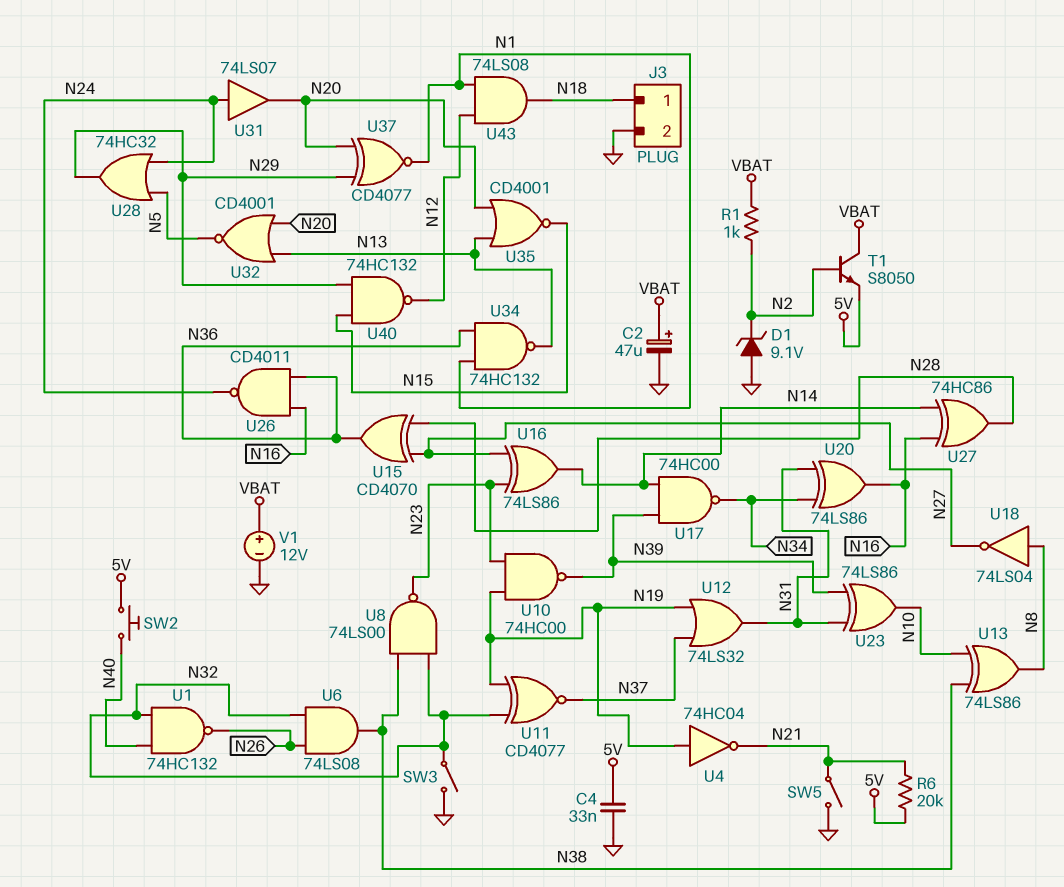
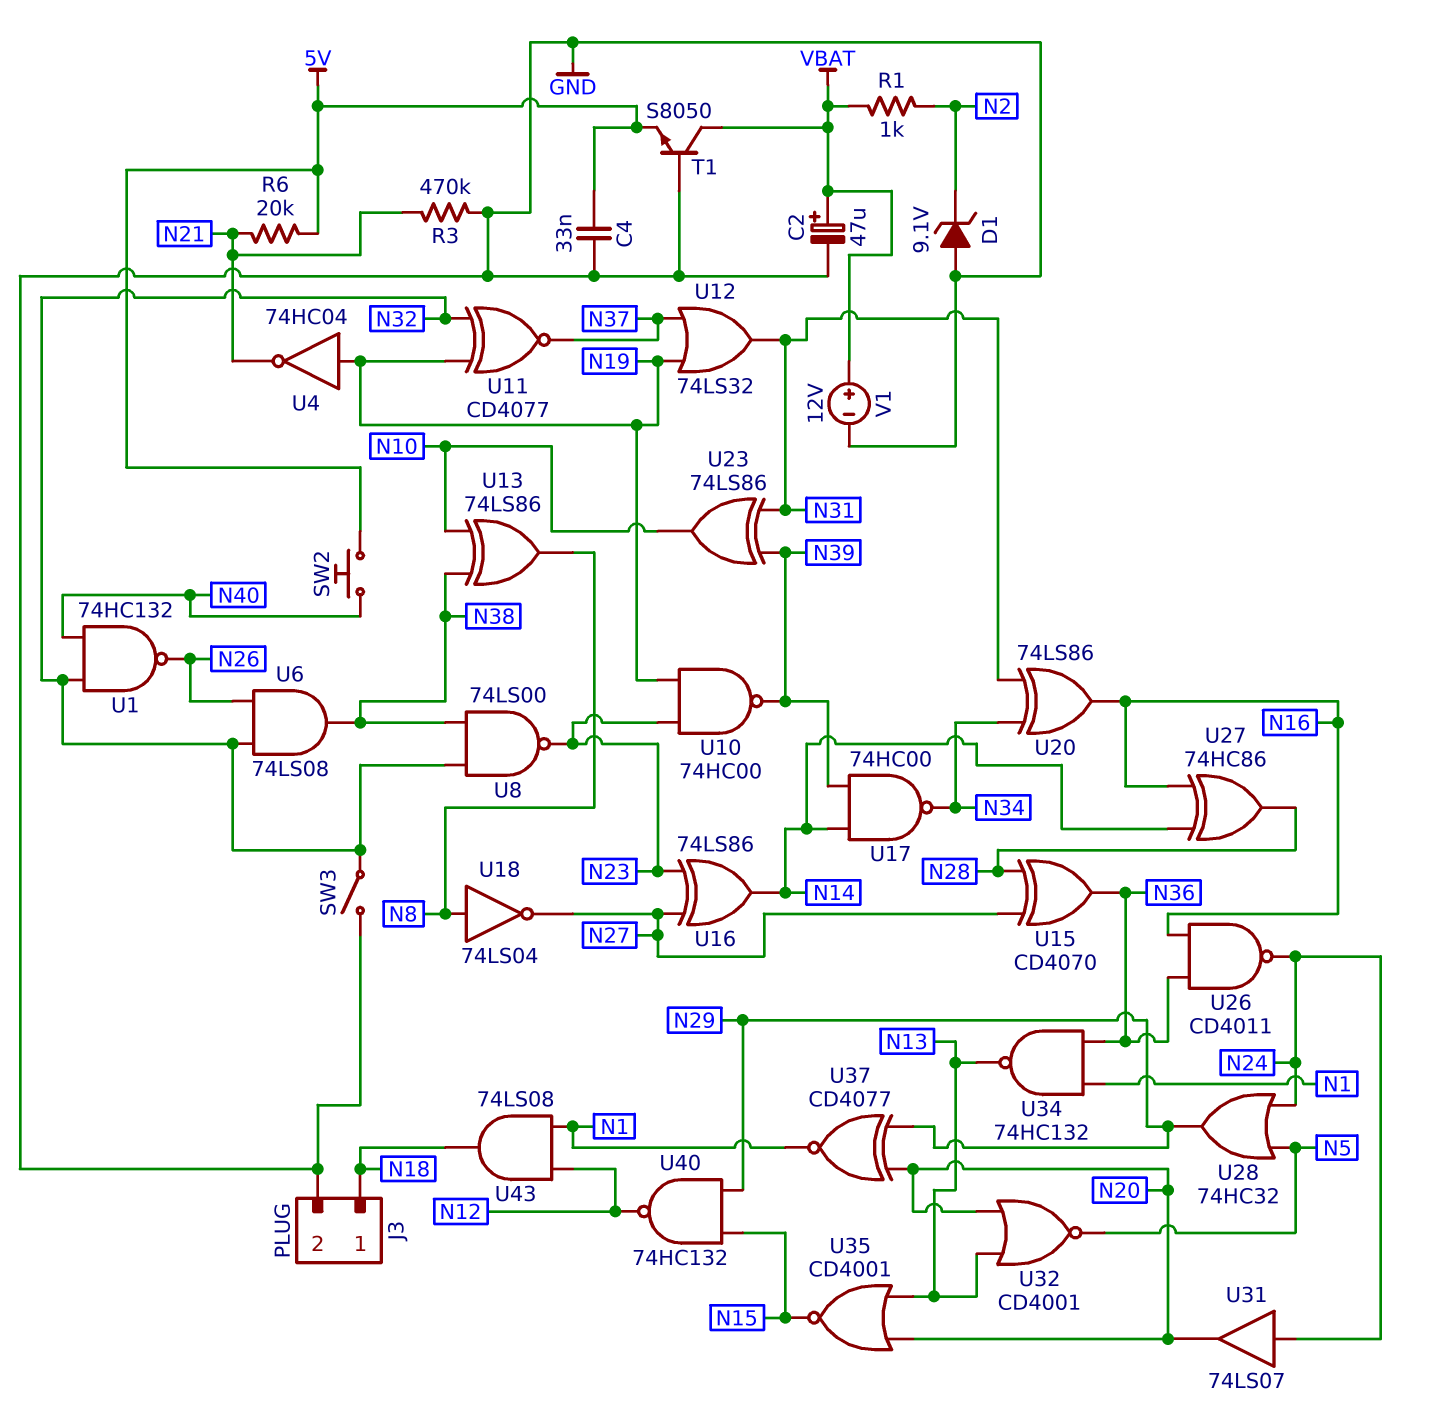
R3: none -> 470k (GND, N21)
SW5: switch (GND, N21) -> none
T1: NPN S8050 (B N2, C VBAT, E 5V) -> NPN S8050 (B GND, C VBAT, E 5V)

